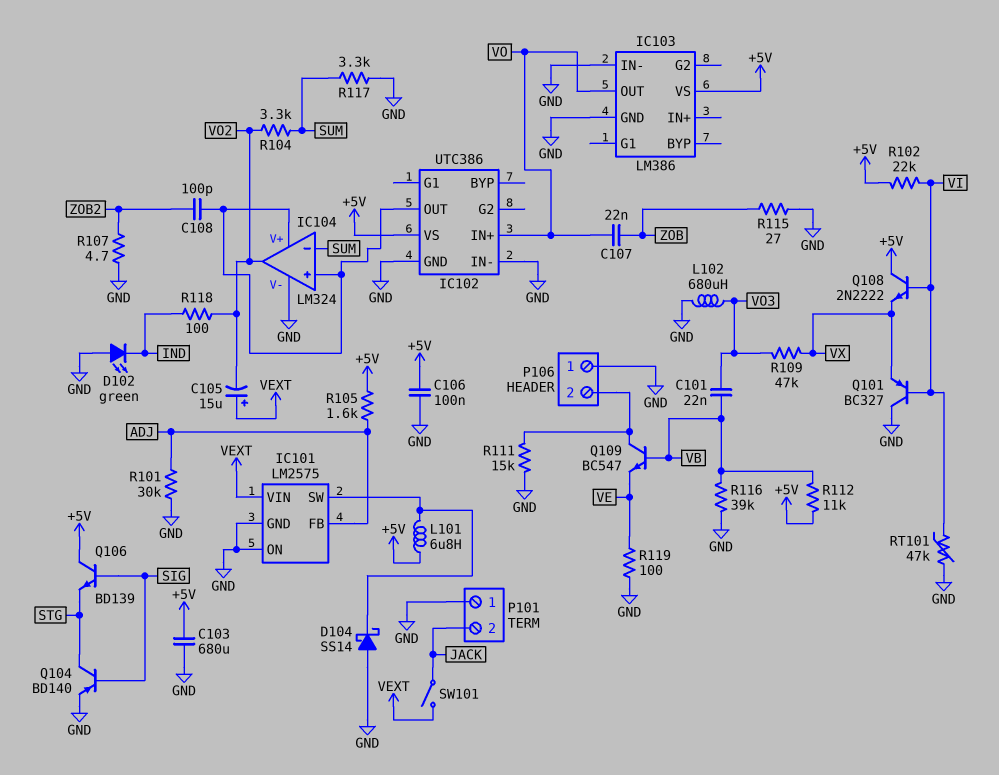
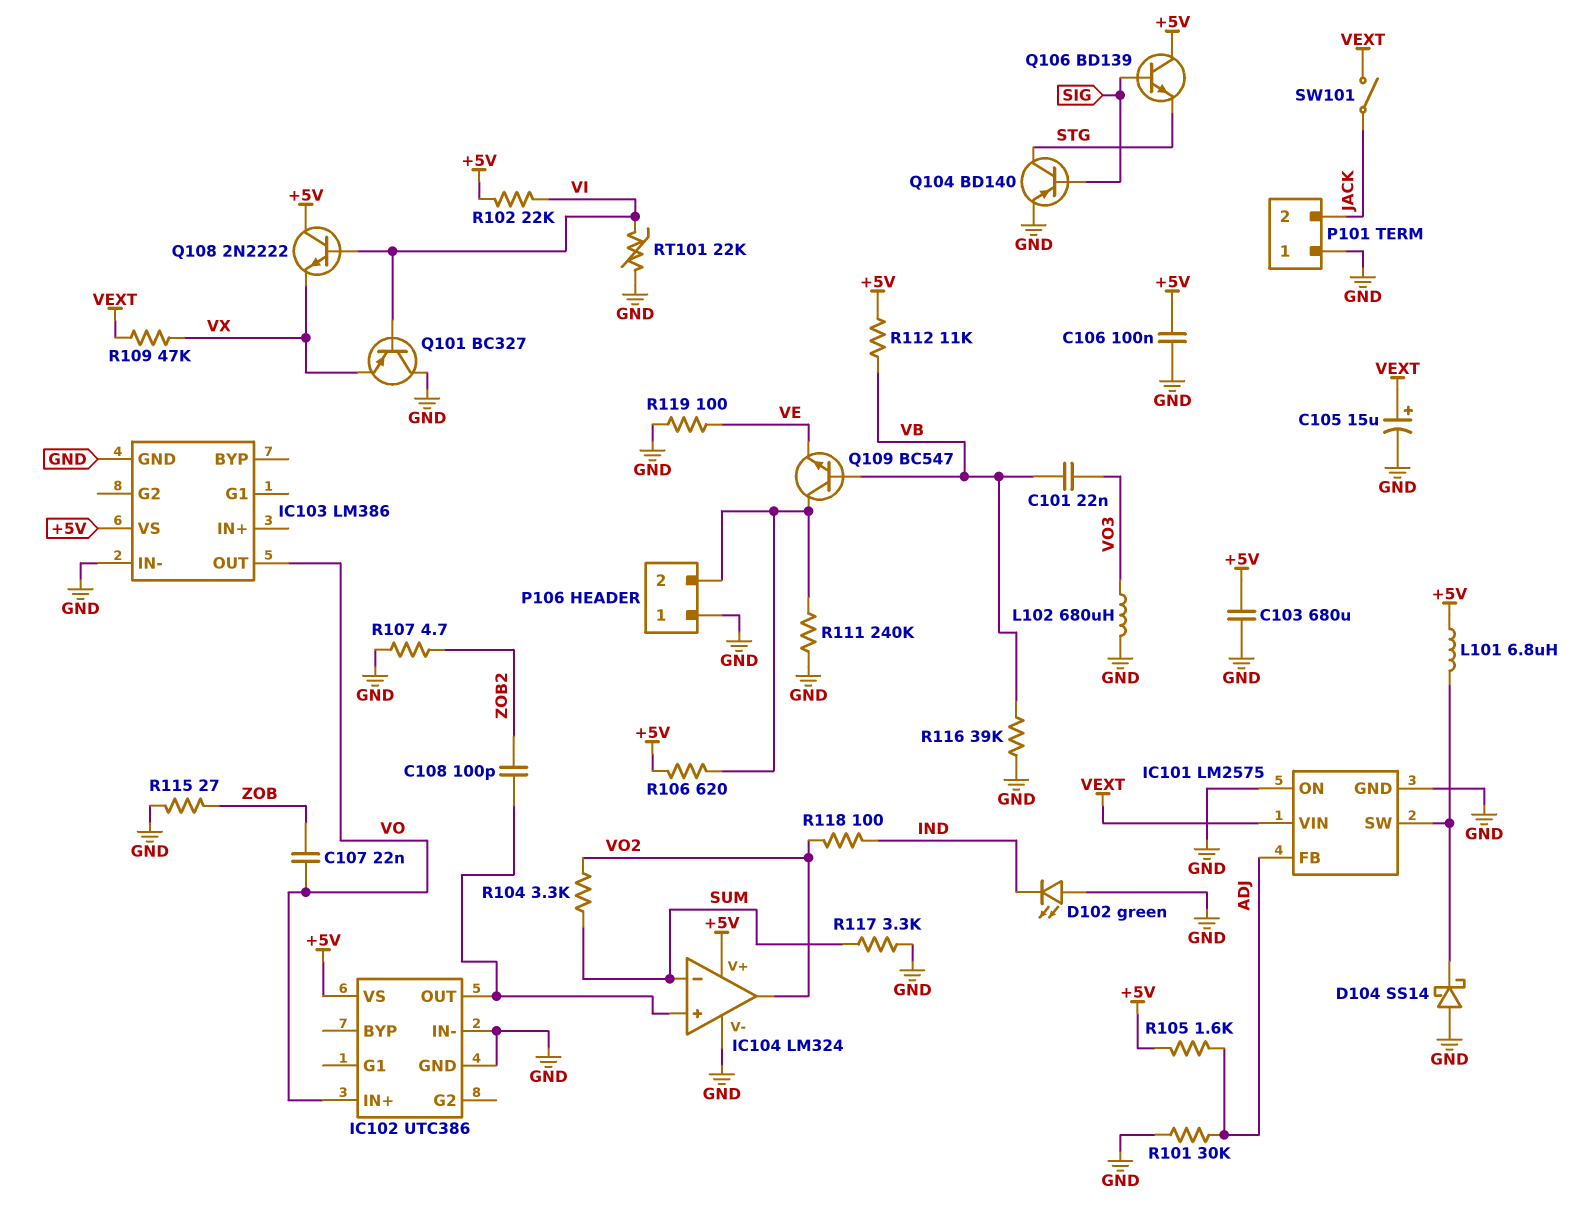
C105: 15uF (plus VEXT, minus VO2) -> 15uF (plus VEXT, minus GND)
IC104 pin V+: IC102/OUT -> +5V
R106: none -> 620 (+5V, P106/2)
R109: 47k (VO3, VX) -> 47k (VEXT, VX)
R111: 15k (GND, P106/2) -> 240k (GND, P106/2)
RT101: 47k (GND, VI) -> 22k (GND, VI)

